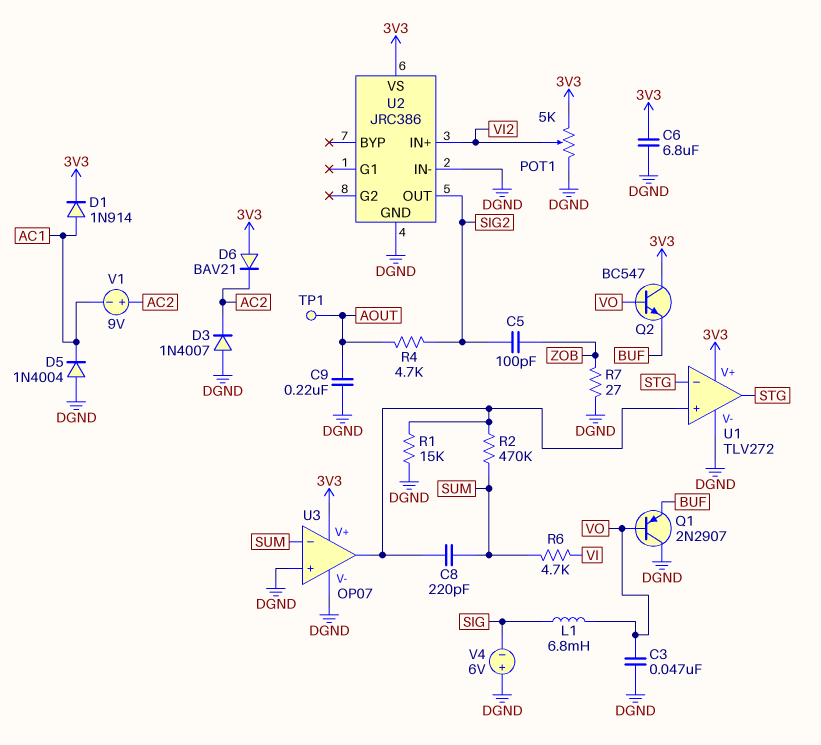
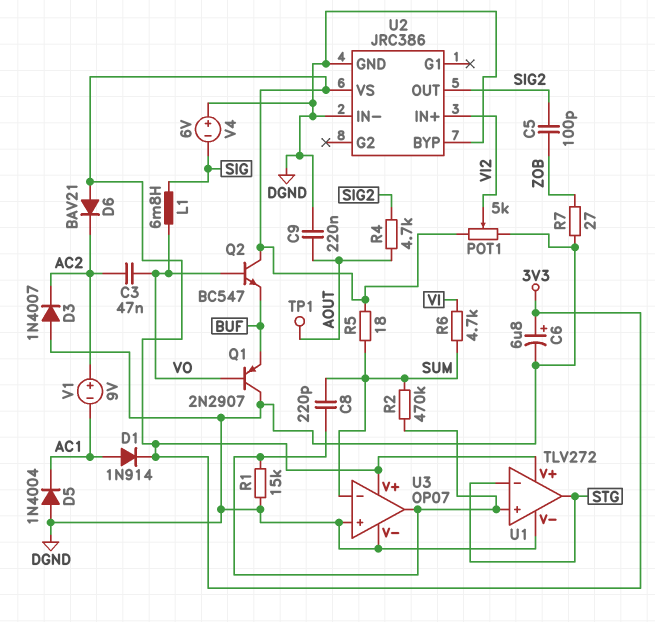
C3: 47nF (DGND, VO) -> 47nF (AC2, VO)
C6: 6.8uF (3V3, DGND) -> 6.8uF (plus 3V3, minus DGND)
R5: none -> 18 (3V3, SUM)
U2 pin BYP: none -> DGND

